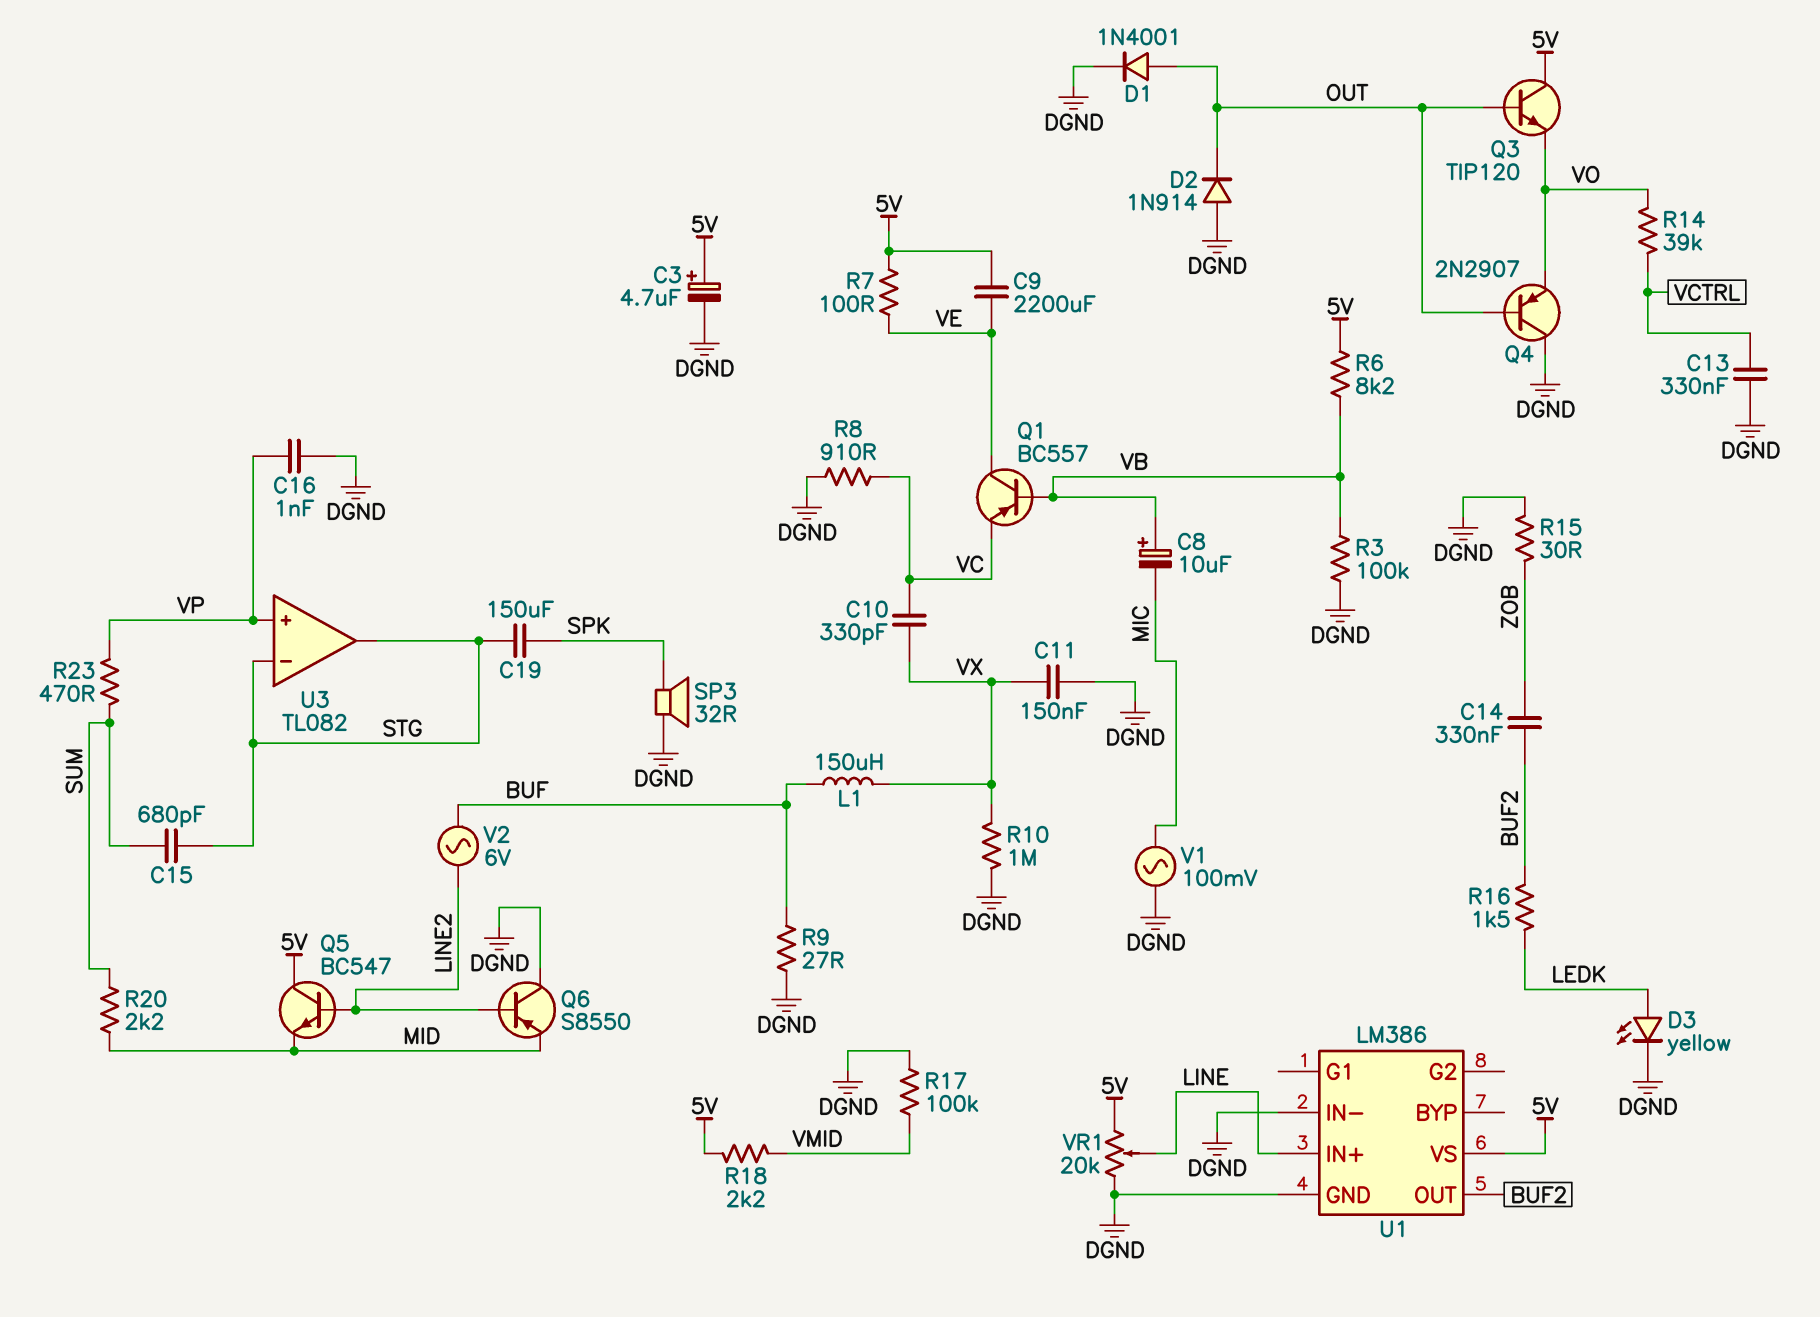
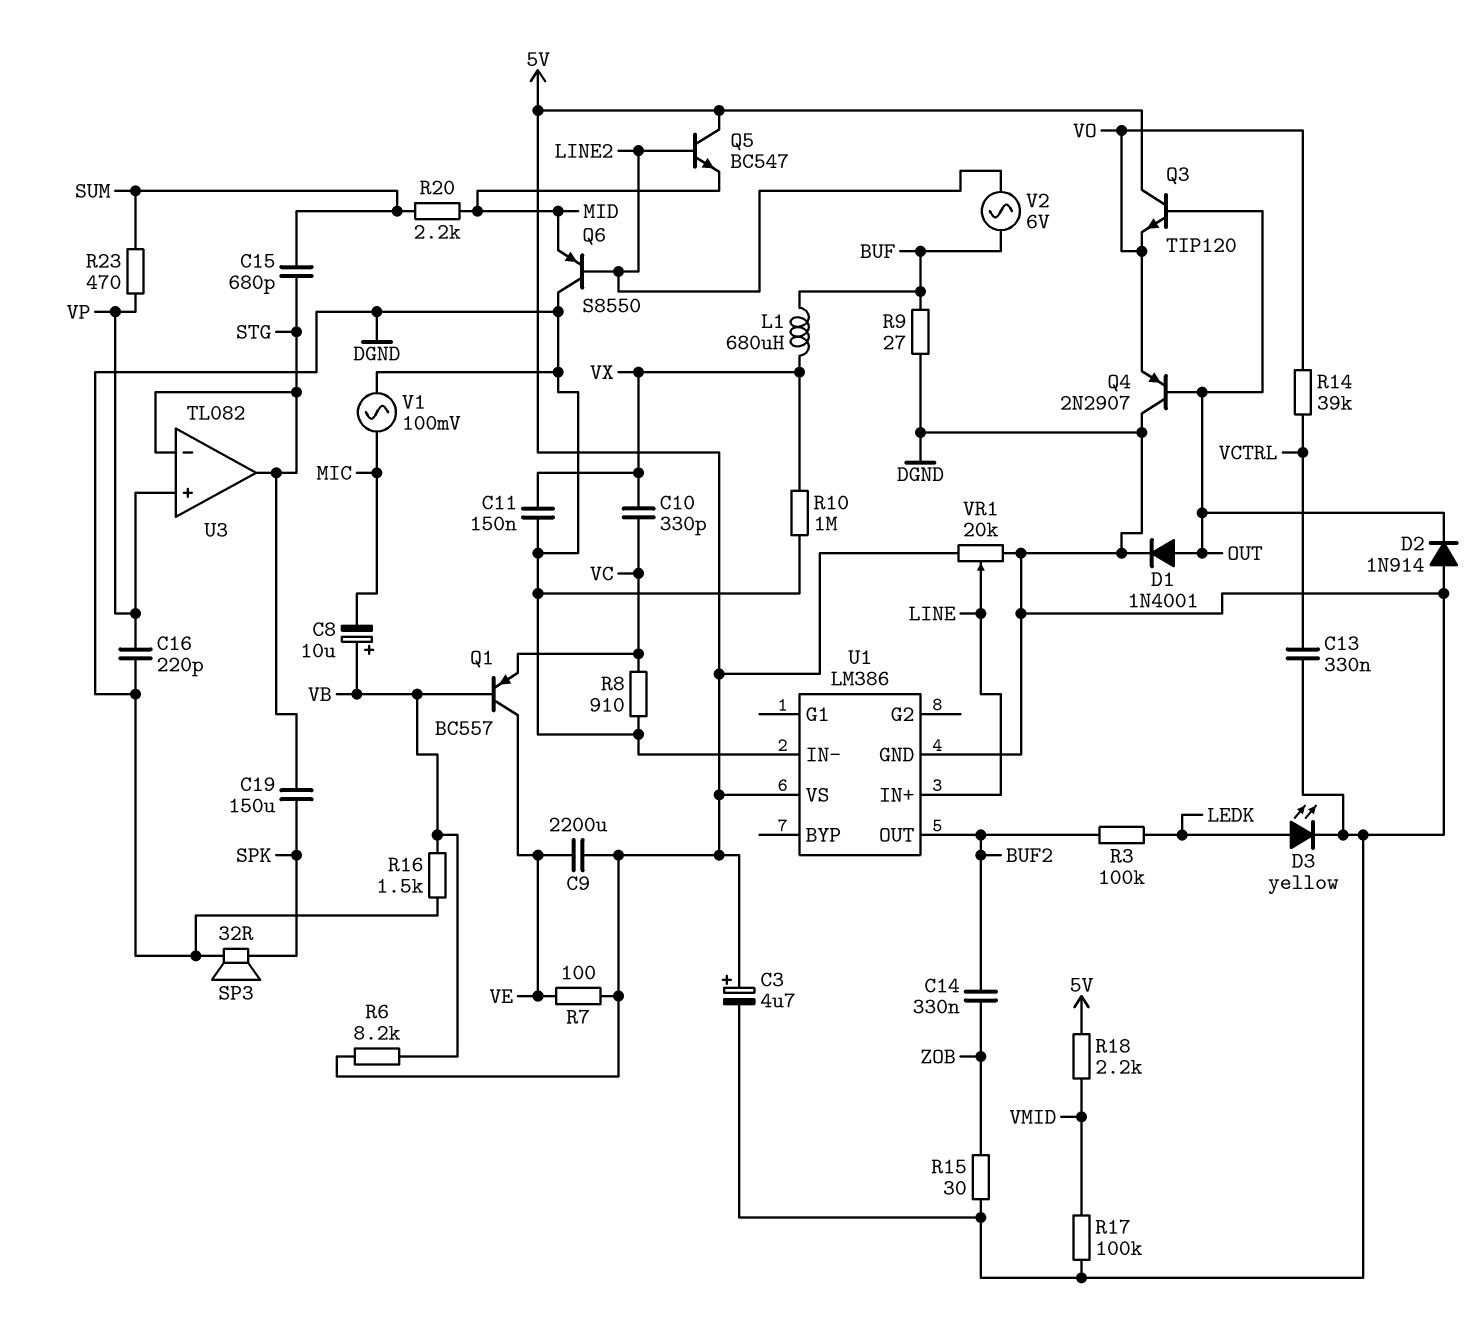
C16: 1nF (DGND, VP) -> 220pF (DGND, VP)
L1: 150uH (BUF, VX) -> 680uH (BUF, VX)
R3: 100k (DGND, VB) -> 100k (BUF2, LEDK)
R16: 1.5k (BUF2, LEDK) -> 1.5k (DGND, VB)

